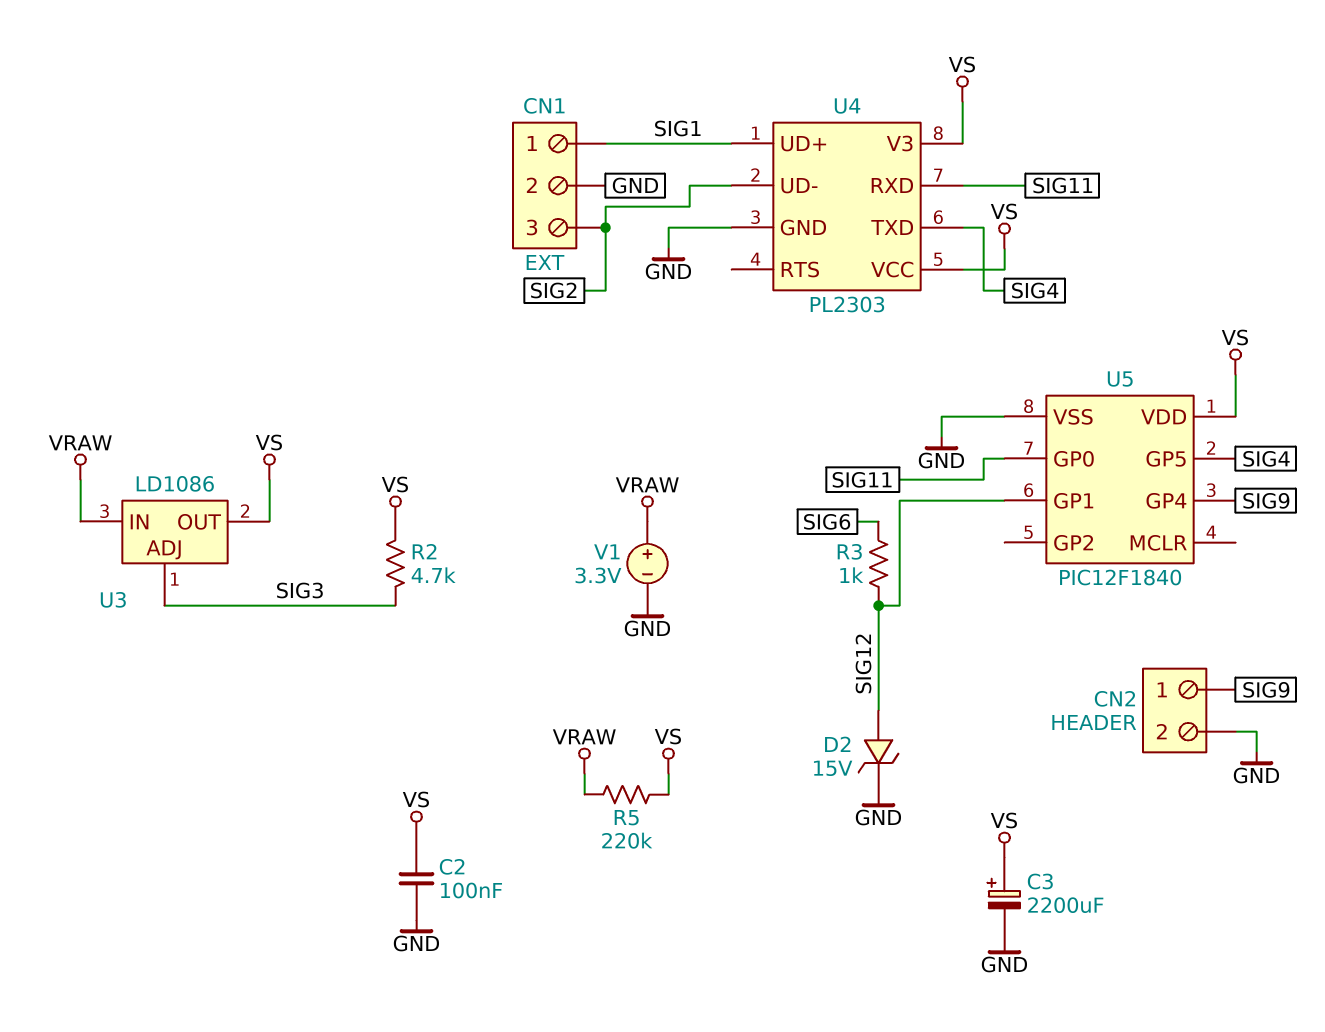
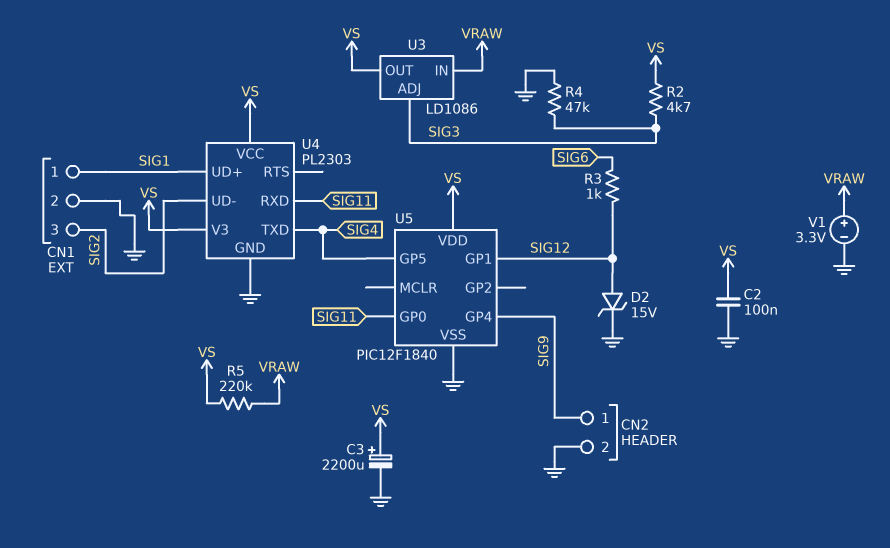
R4: none -> 47k (GND, SIG3)

